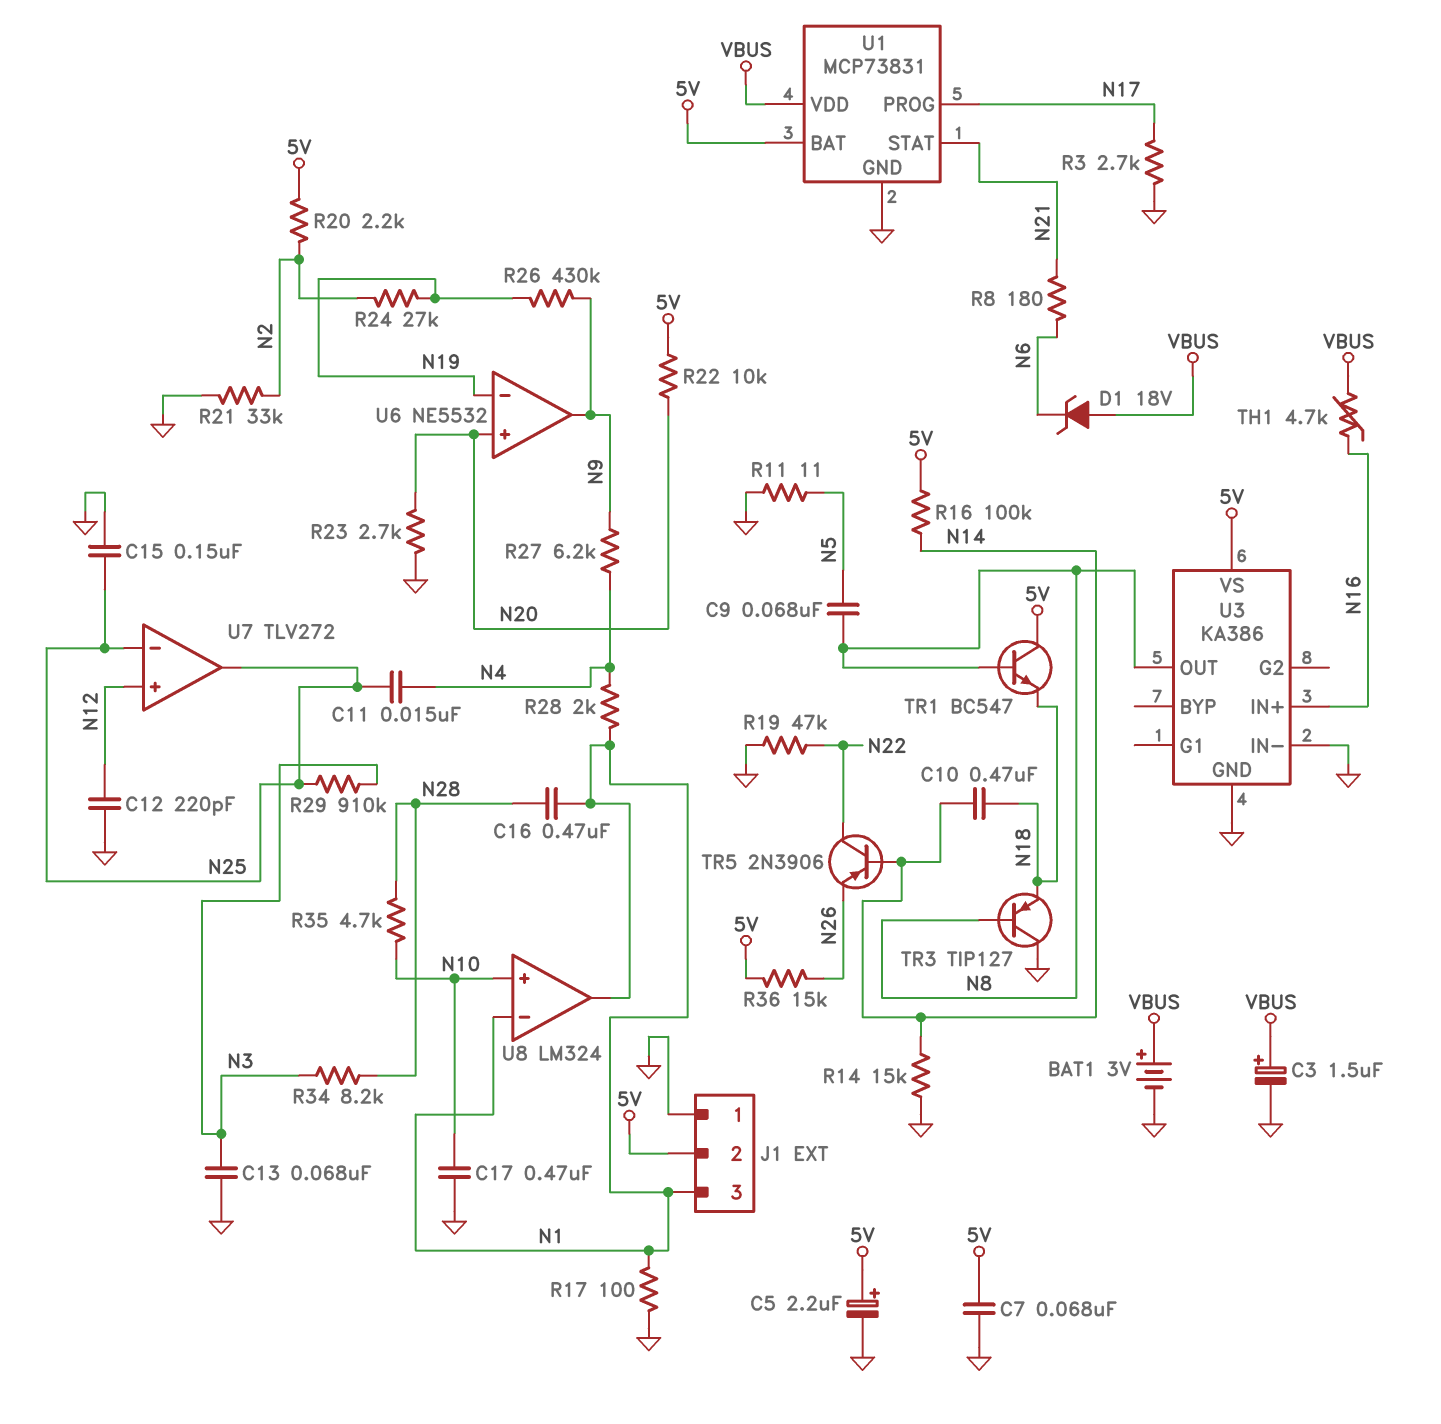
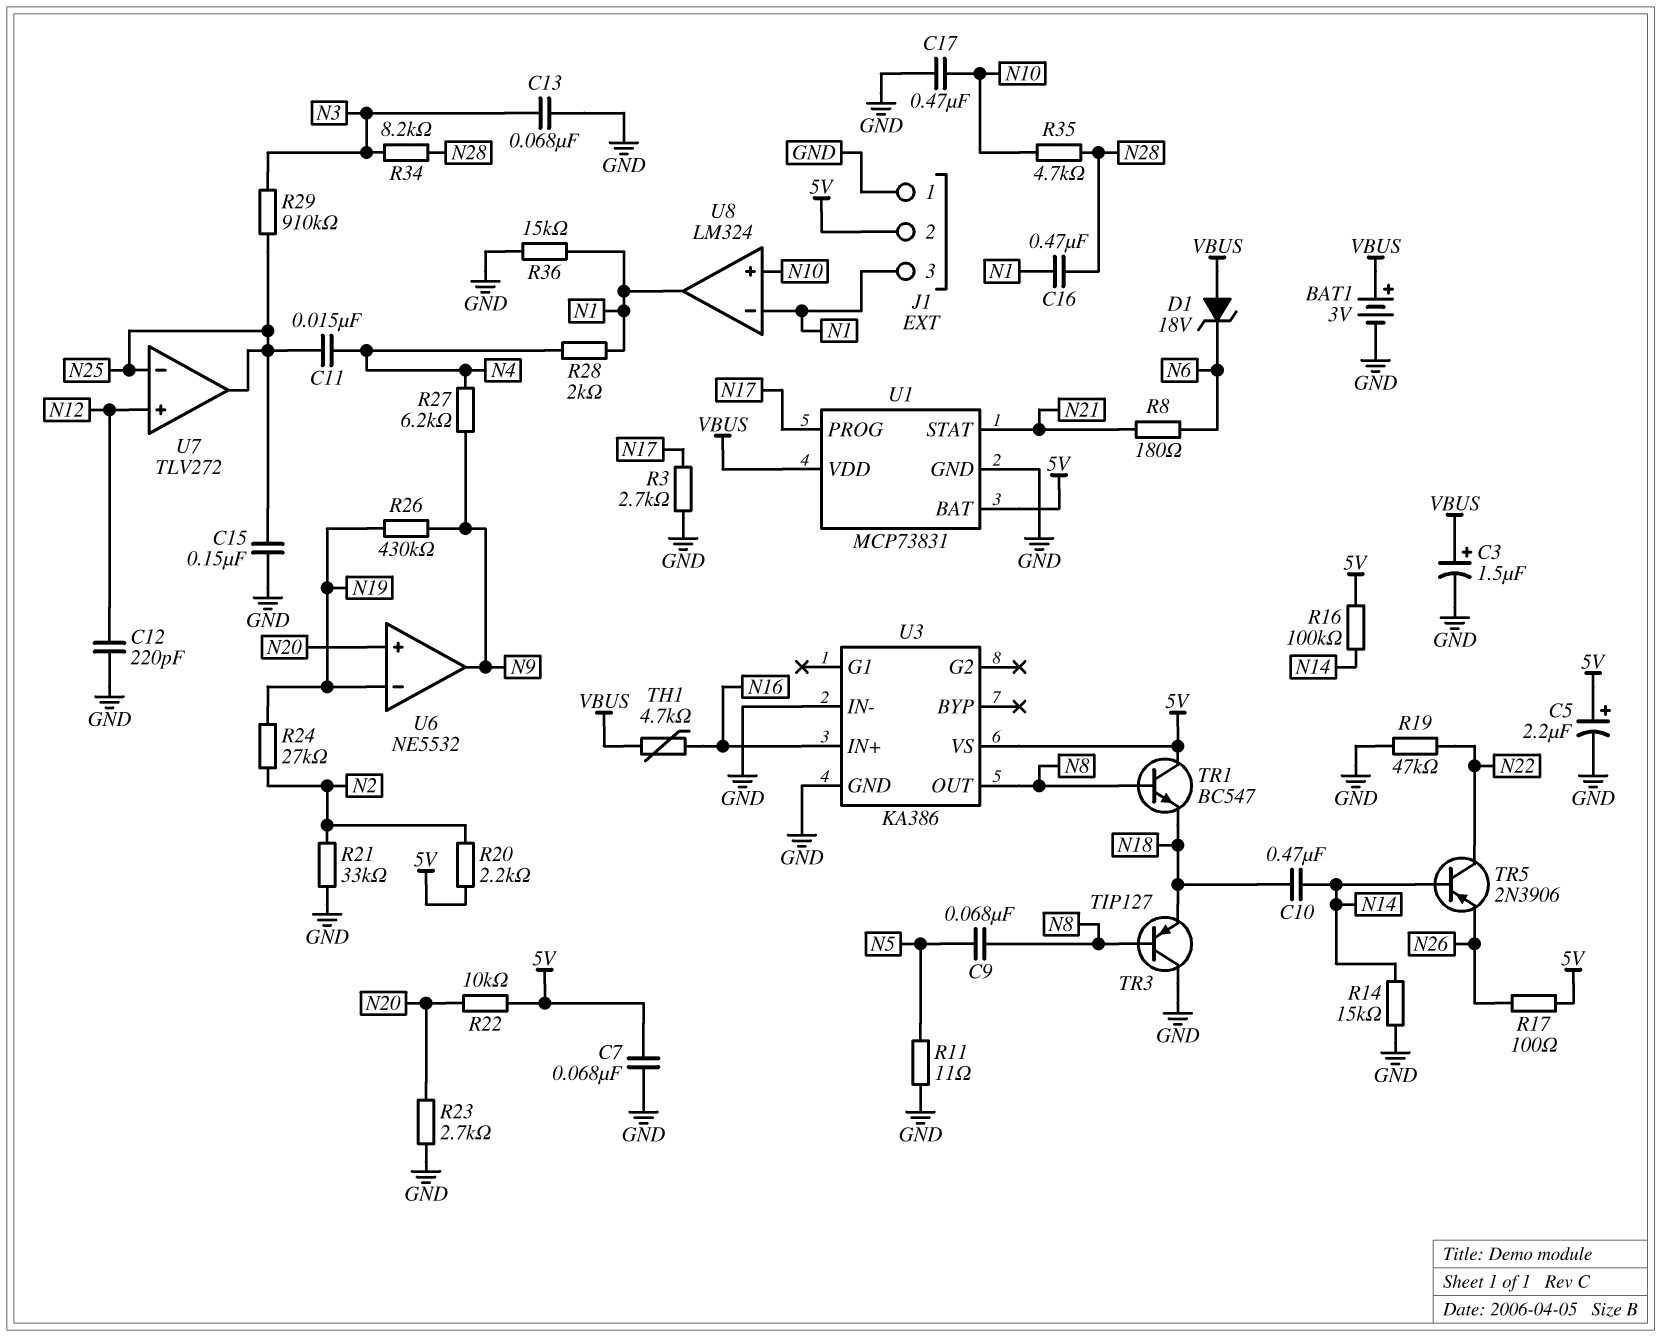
R17: 100 (GND, N1) -> 100 (5V, N26)
R36: 15k (5V, N26) -> 15k (GND, N1)

